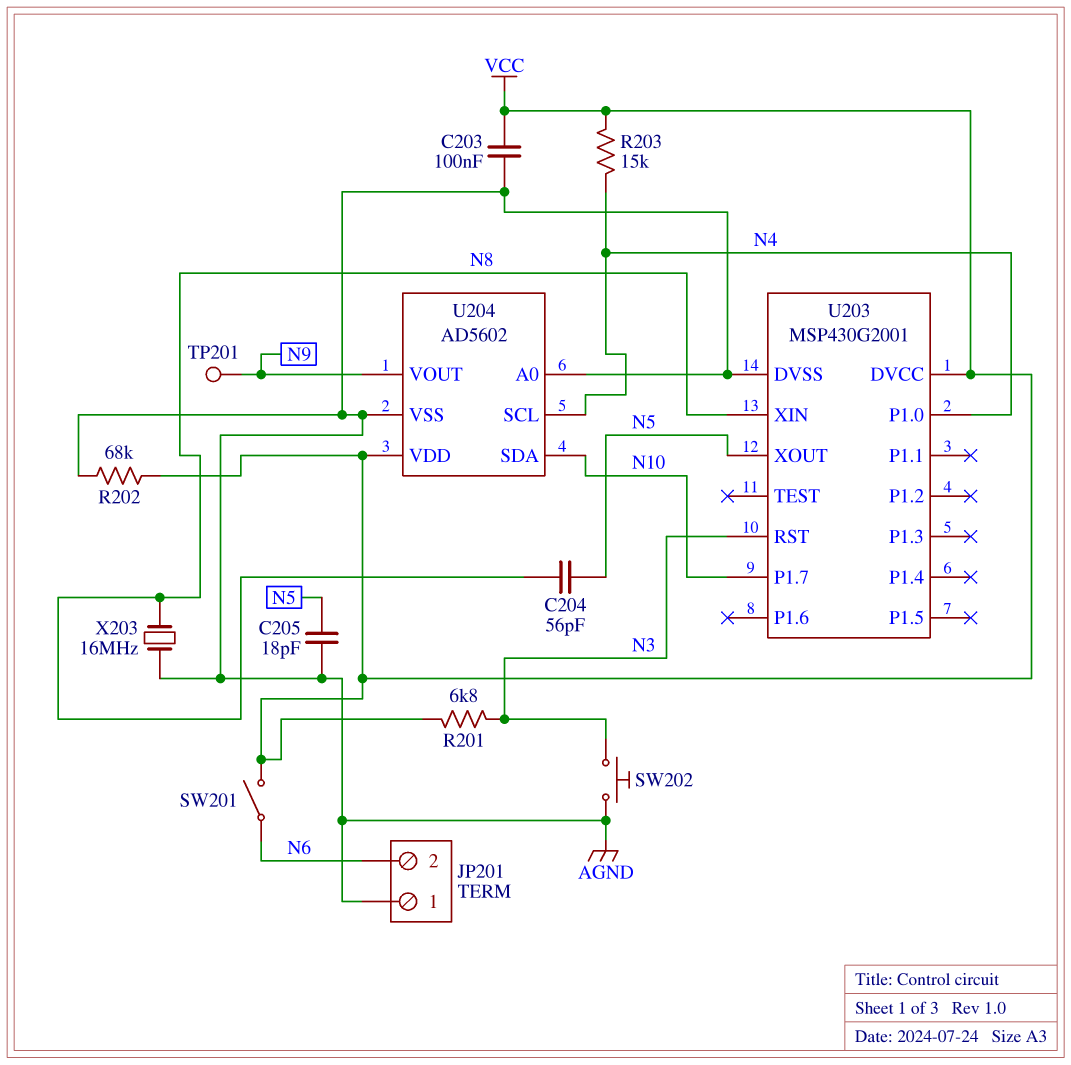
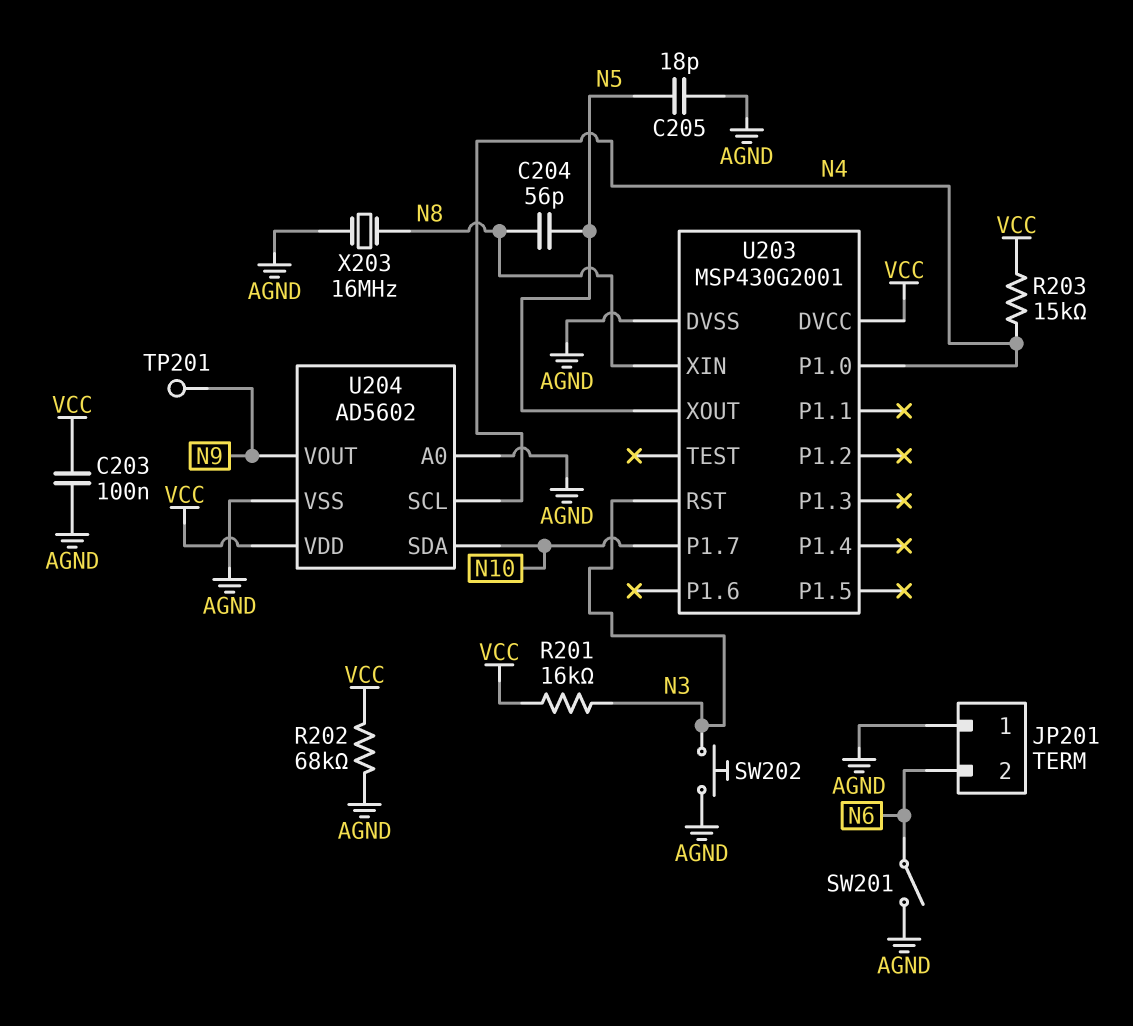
R201: 6.8k (N3, VCC) -> 16k (N3, VCC)
SW201: switch (N6, VCC) -> switch (AGND, N6)

